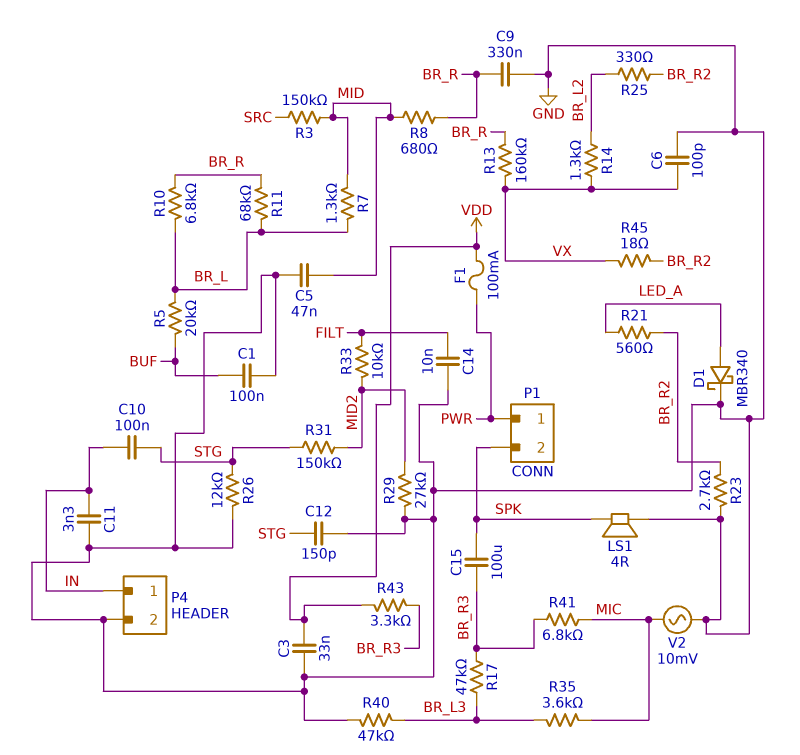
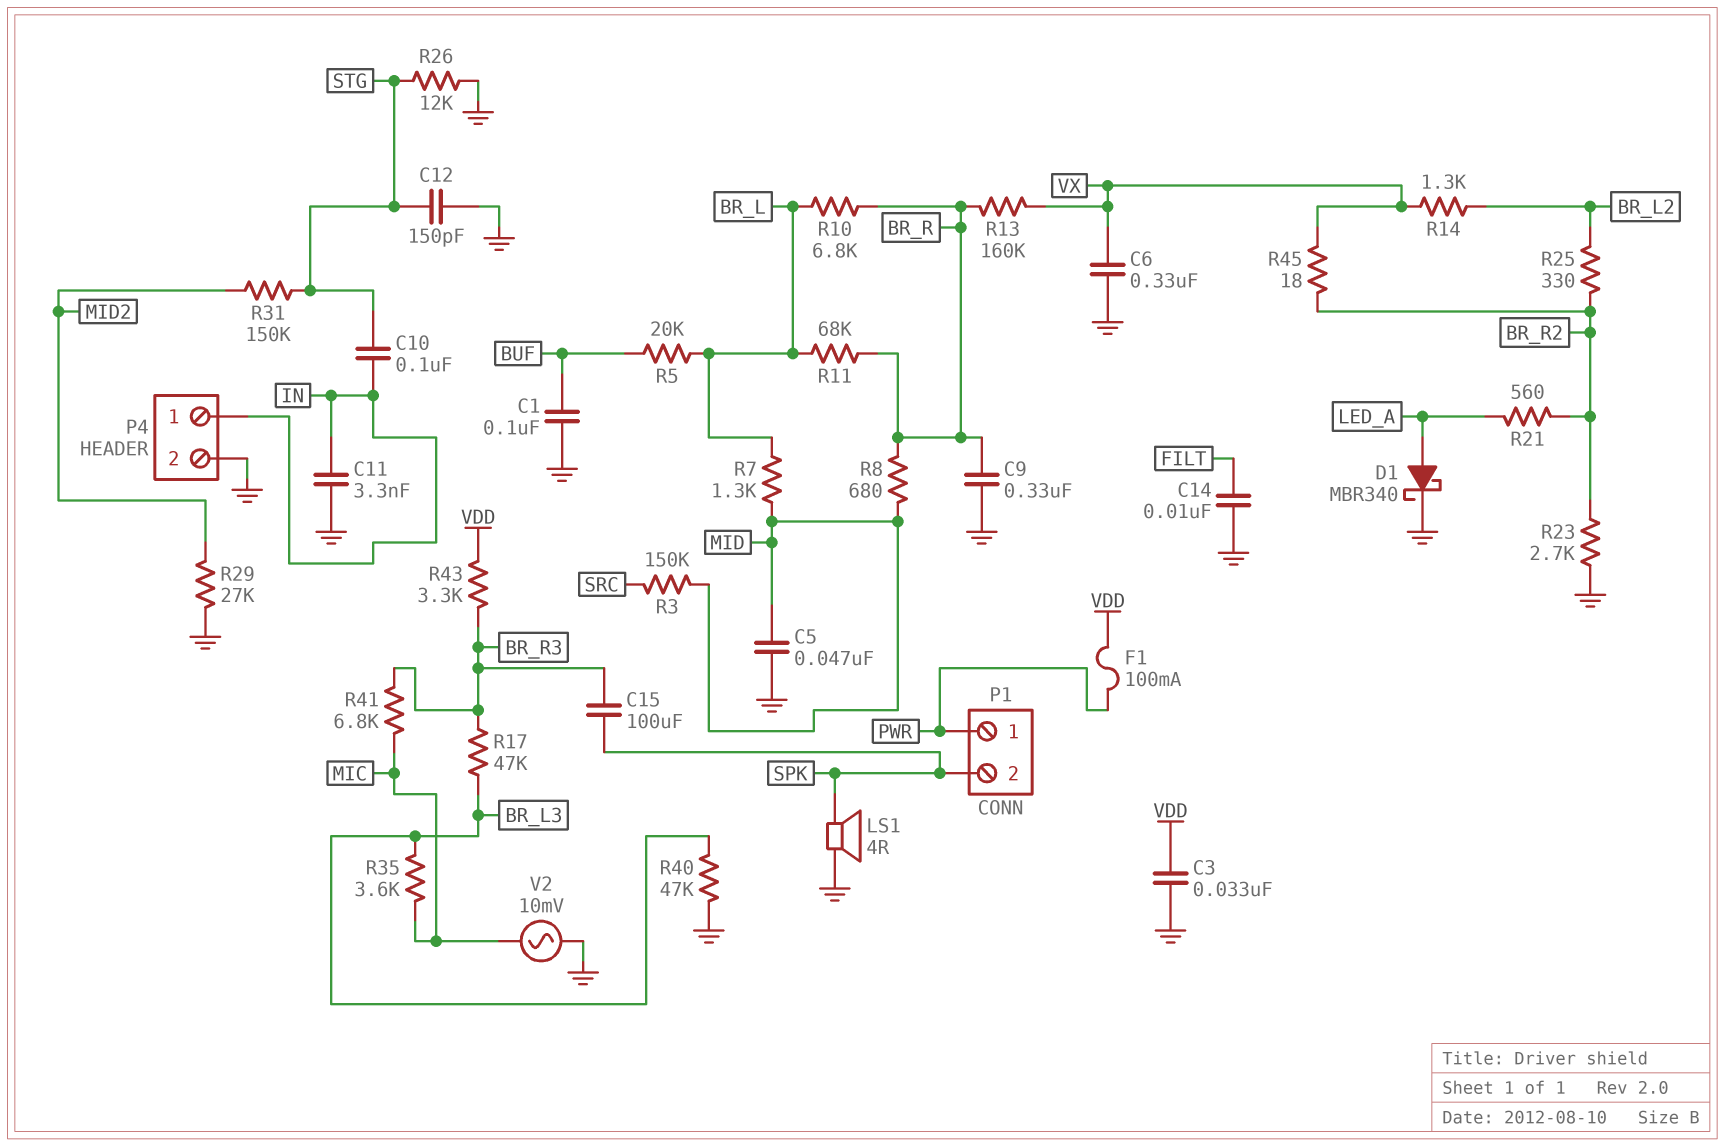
C6: 100pF (GND, VX) -> 330nF (GND, VX)
R33: 10k (FILT, MID2) -> none

